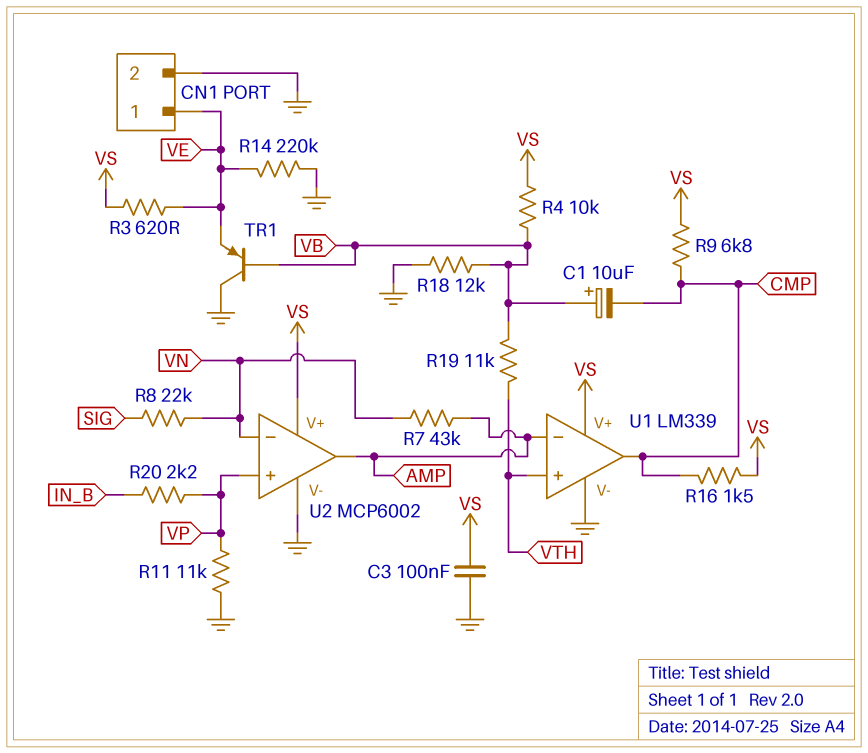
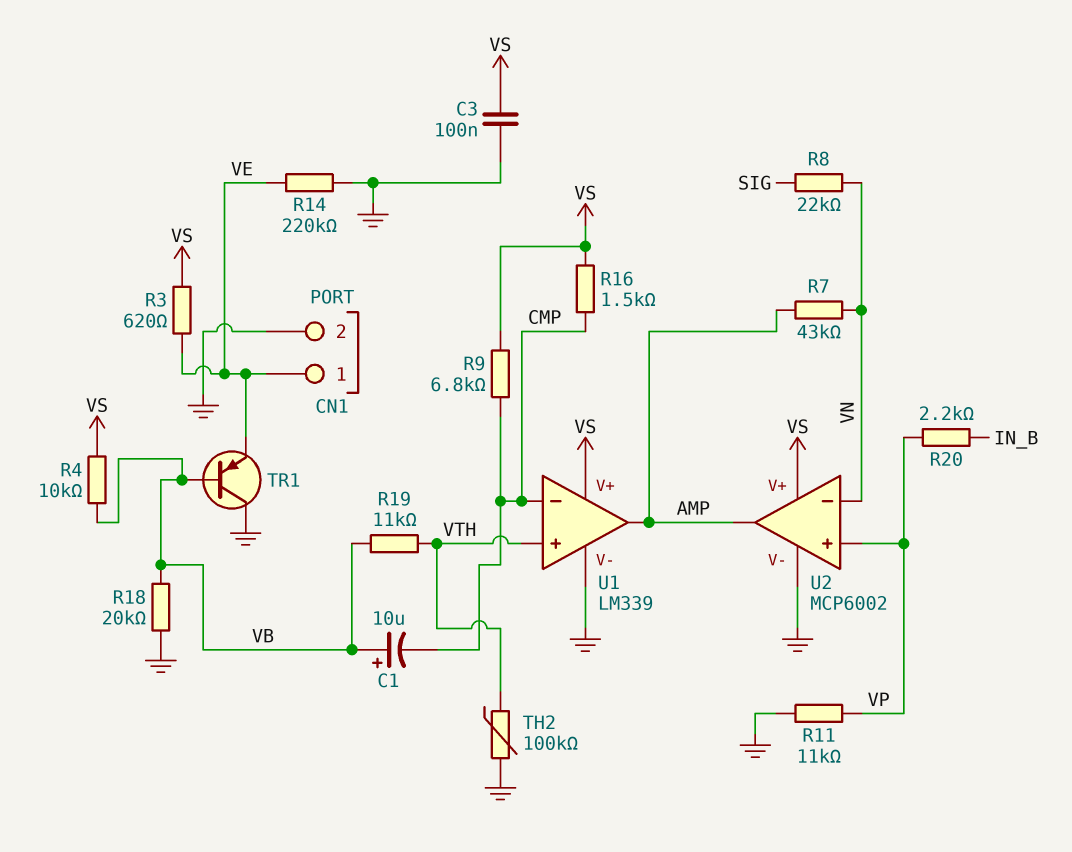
R18: 12k (GND, VB) -> 20k (GND, VB)
TH2: none -> 100k (GND, VTH)
U1 pin in-: AMP -> CMP
U1 pin out: CMP -> AMP

